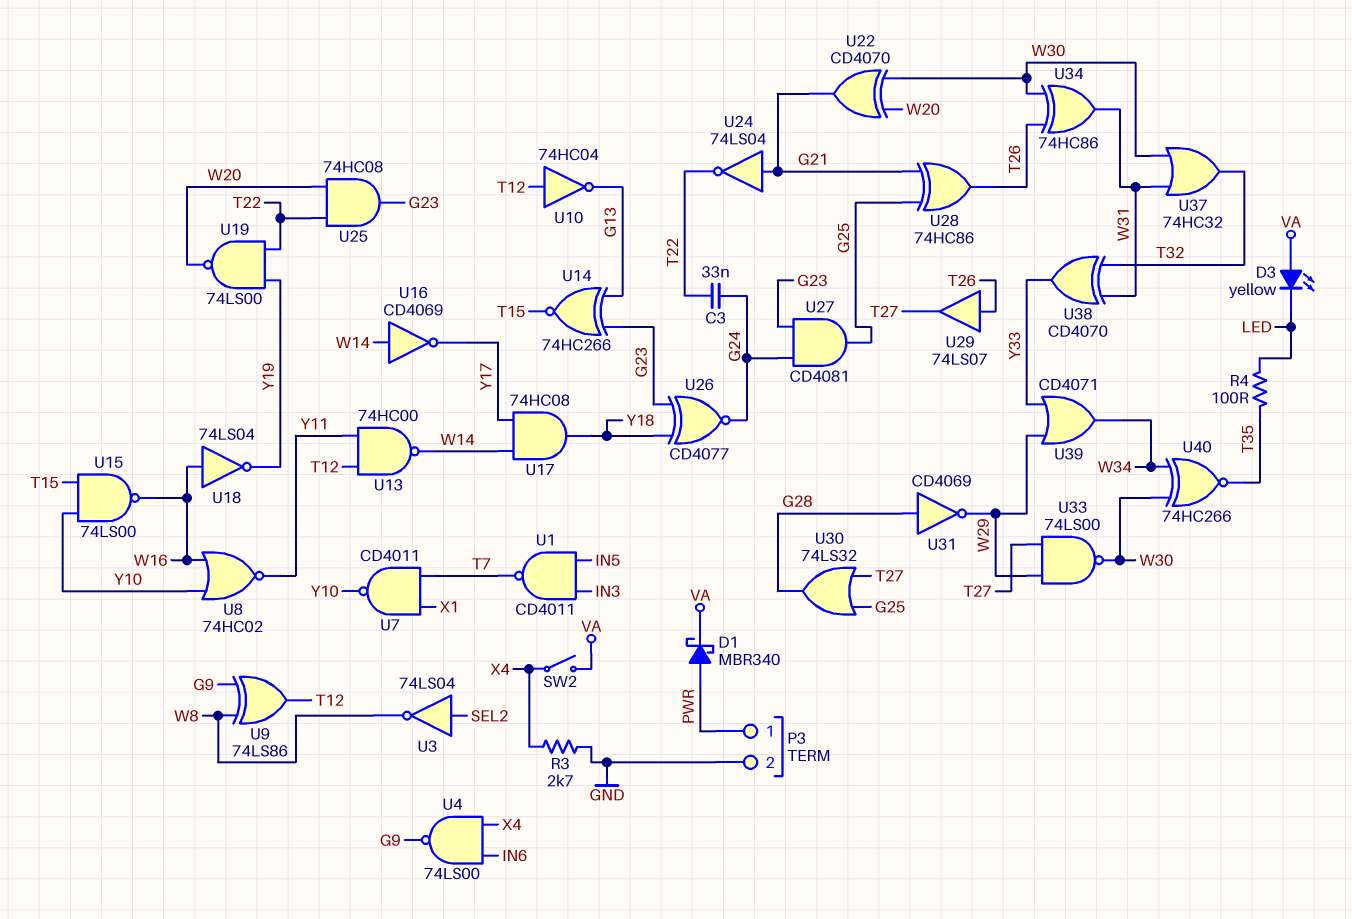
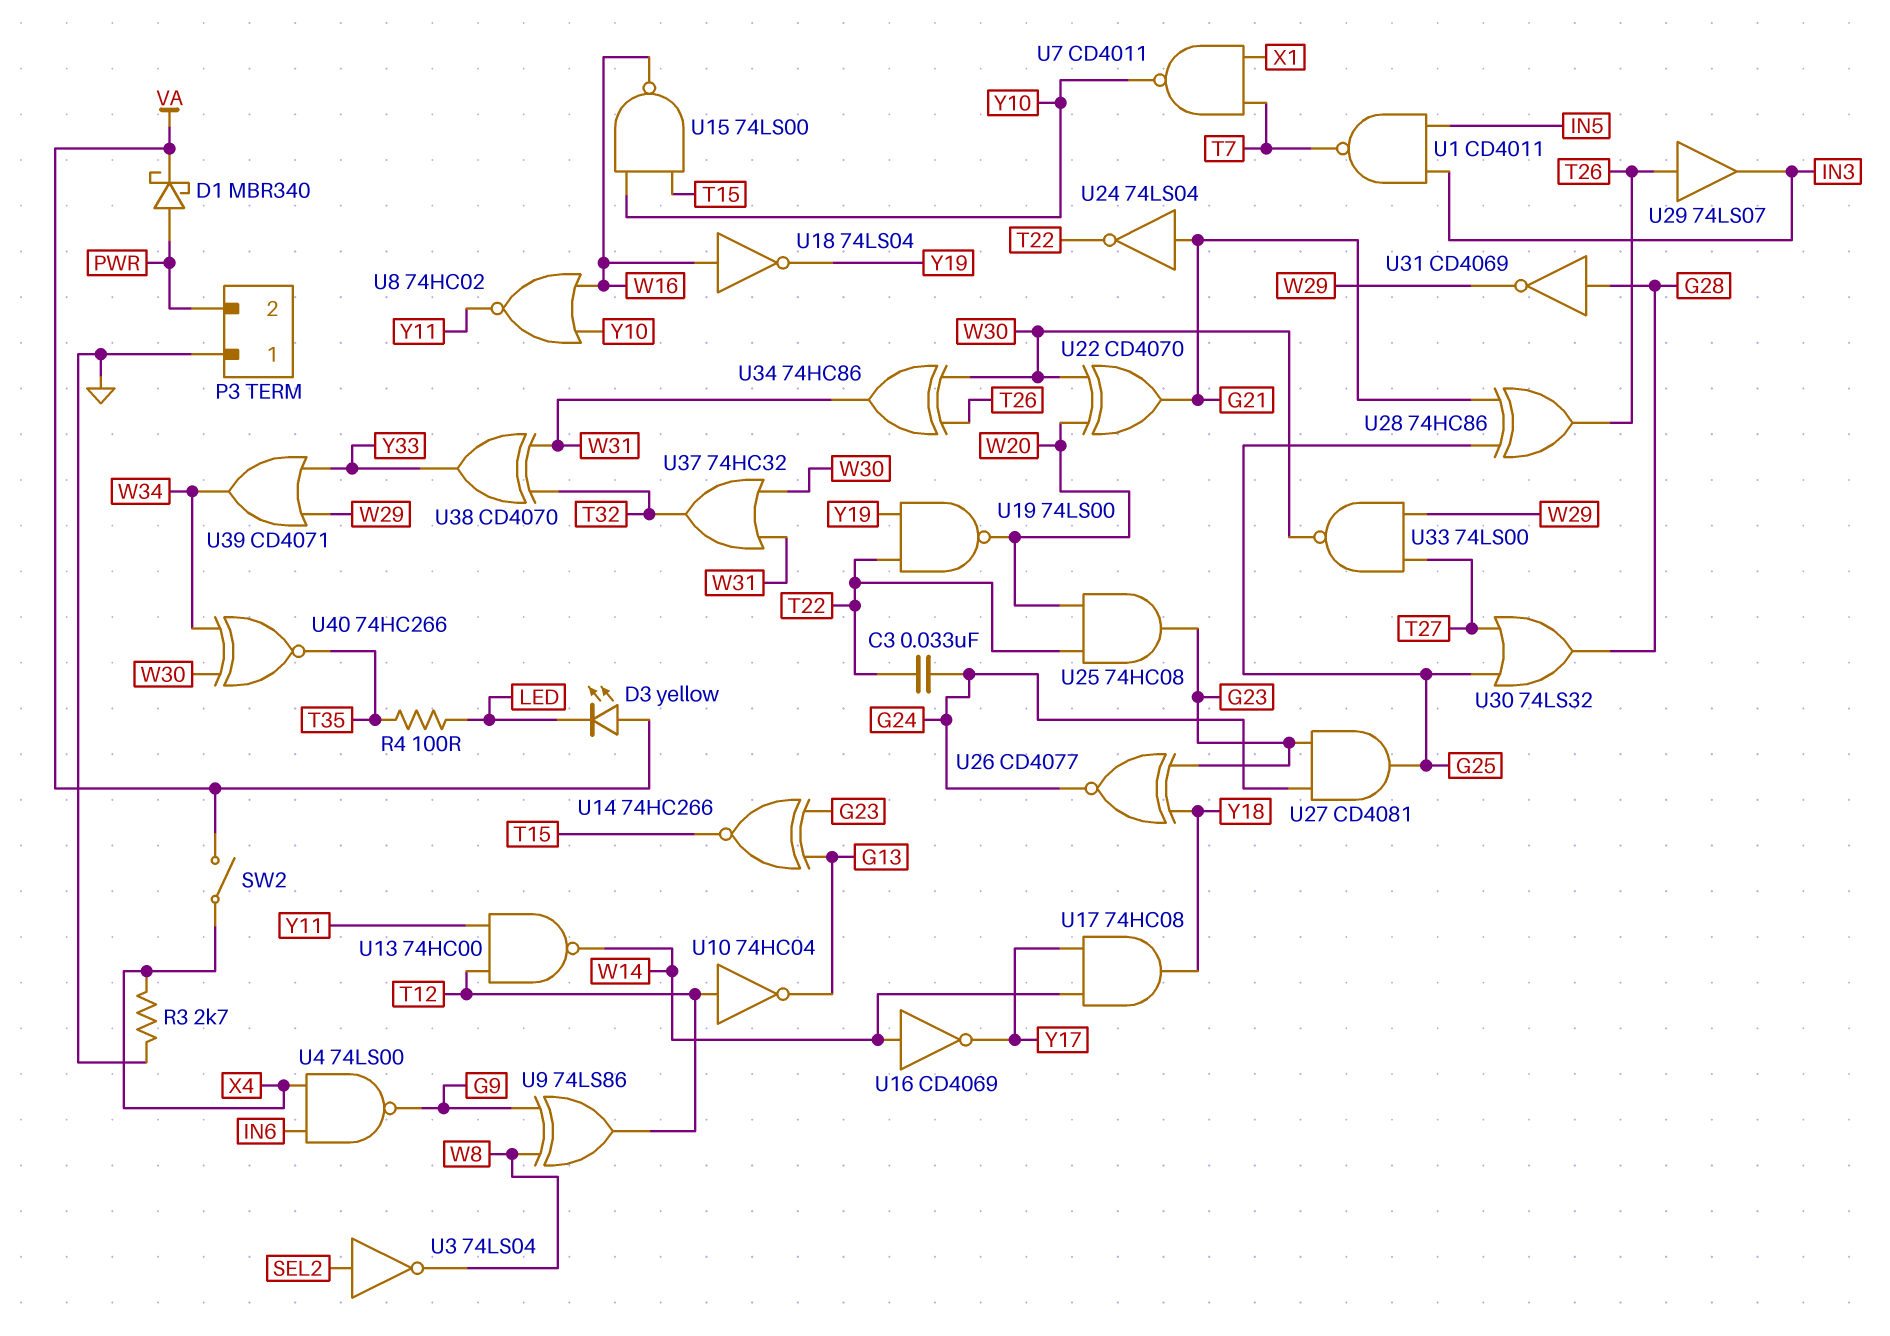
P3 pin 1: PWR -> GND
P3 pin 2: GND -> PWR
U29: buffer 74LS07 (in T26, out T27) -> buffer 74LS07 (in T26, out IN3)

